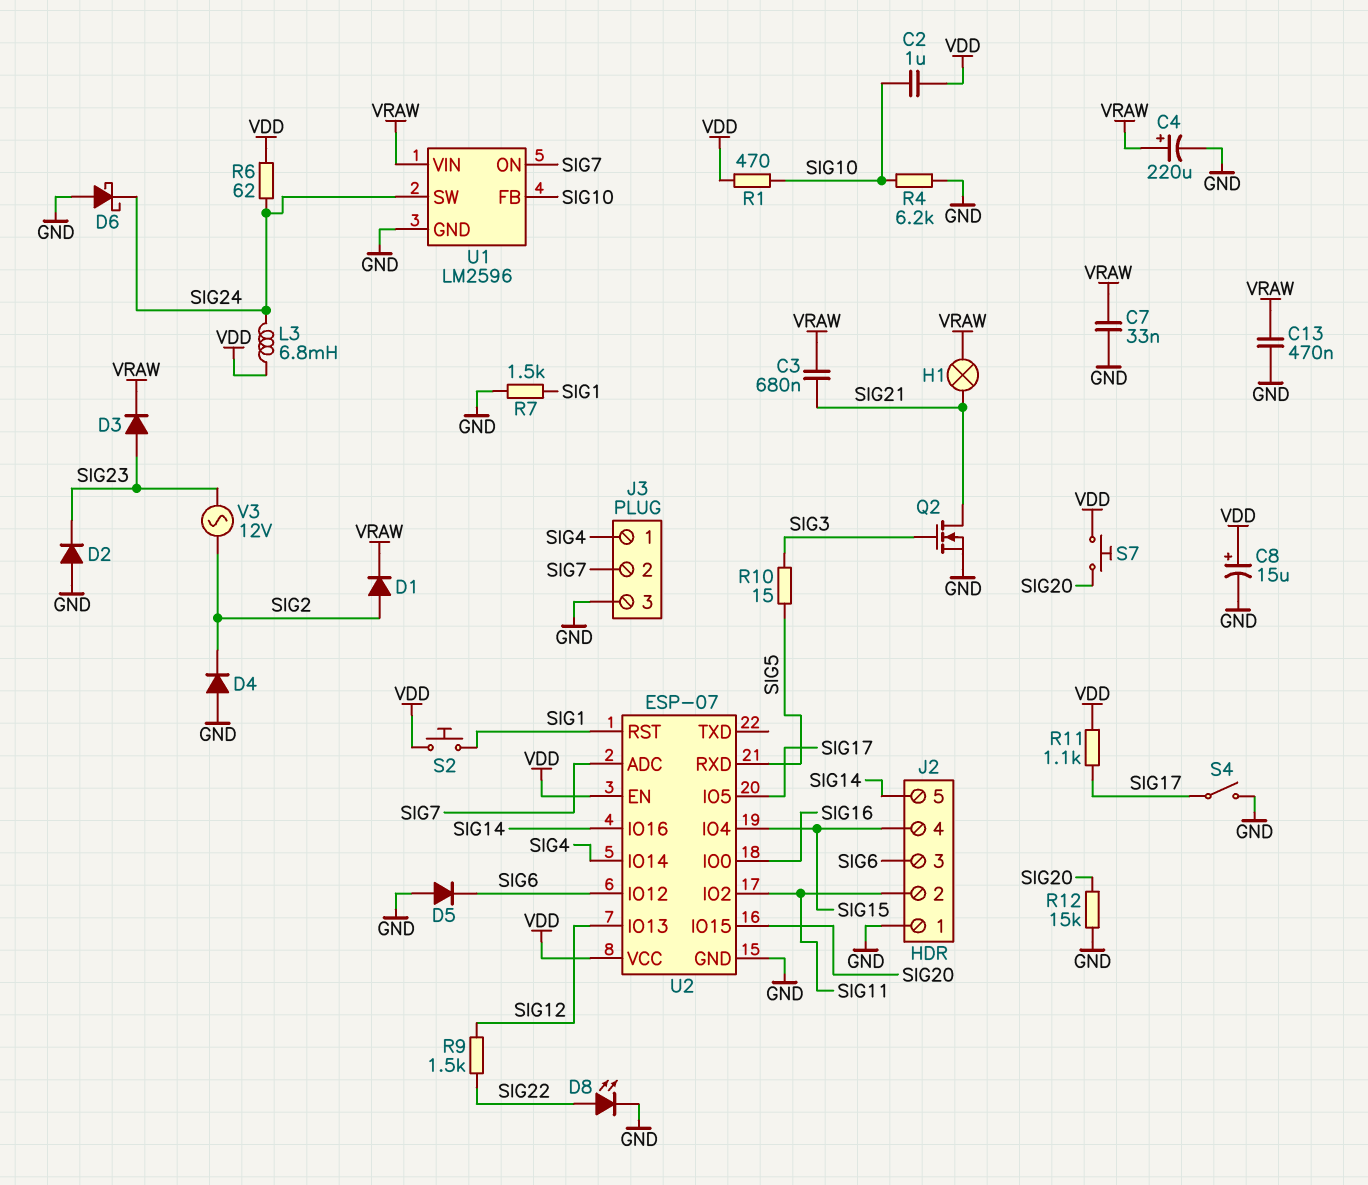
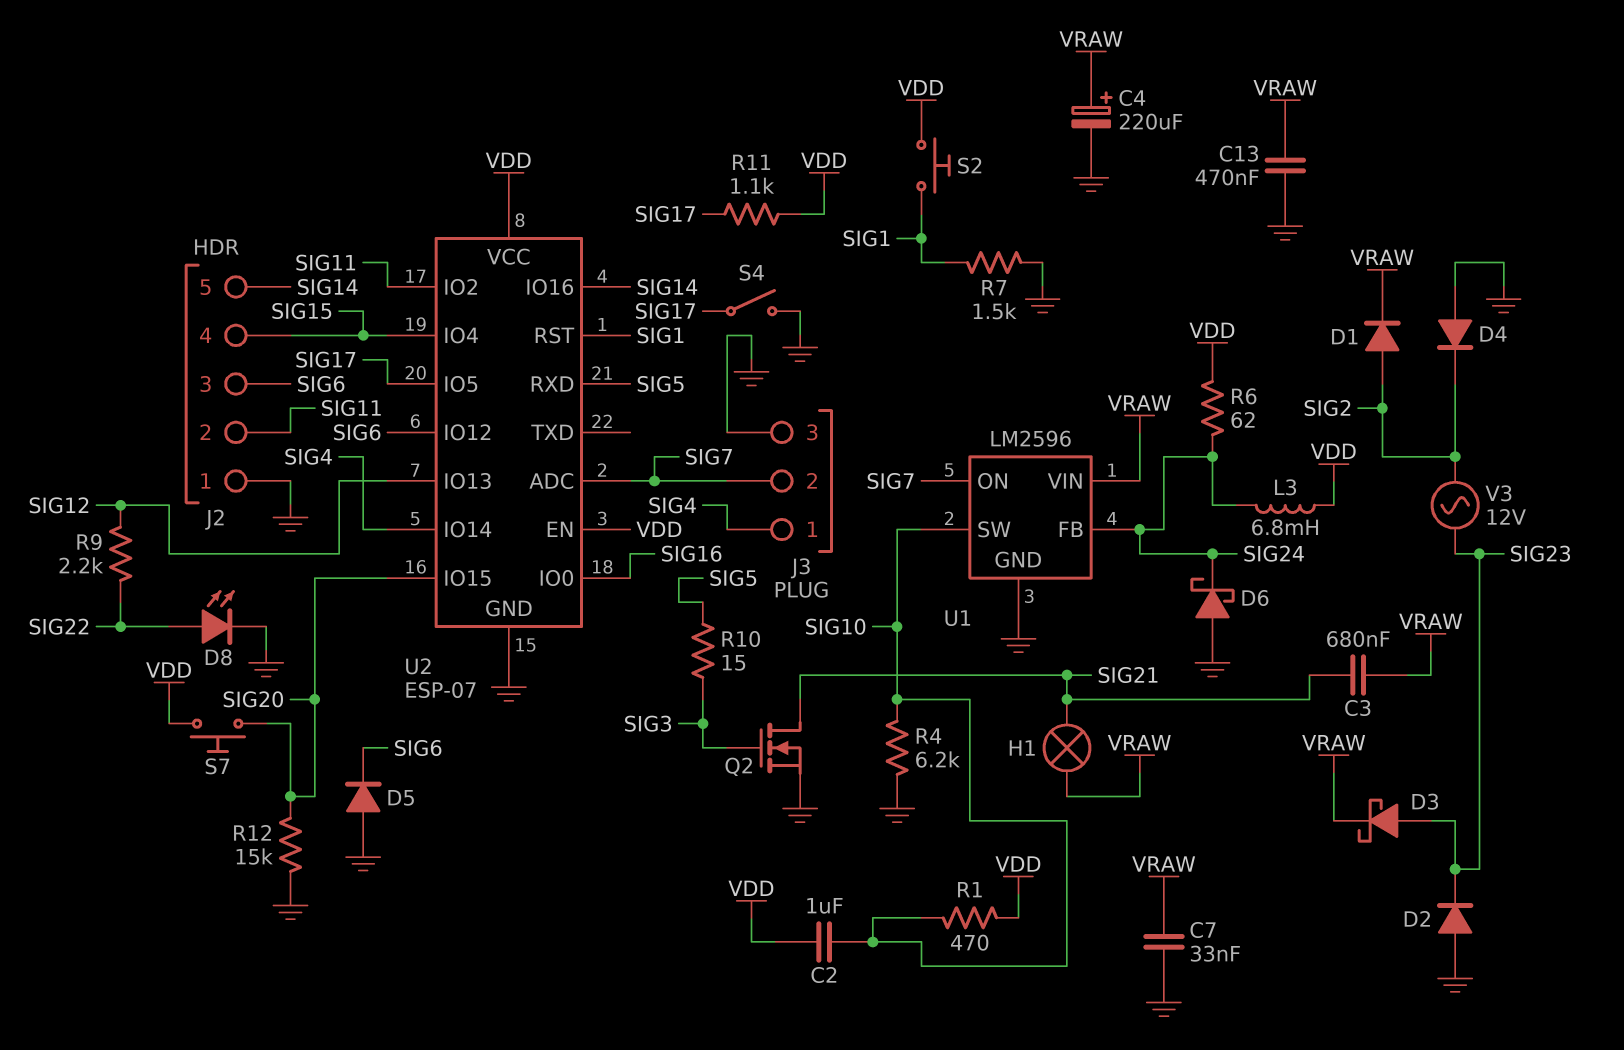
C8: 15uF (plus VDD, minus GND) -> none
D3: diode (A SIG23, K VRAW) -> schottky (A SIG23, K VRAW)
R9: 1.5k (SIG12, SIG22) -> 2.2k (SIG12, SIG22)
U1 pin FB: SIG10 -> SIG24
U1 pin SW: SIG24 -> SIG10

